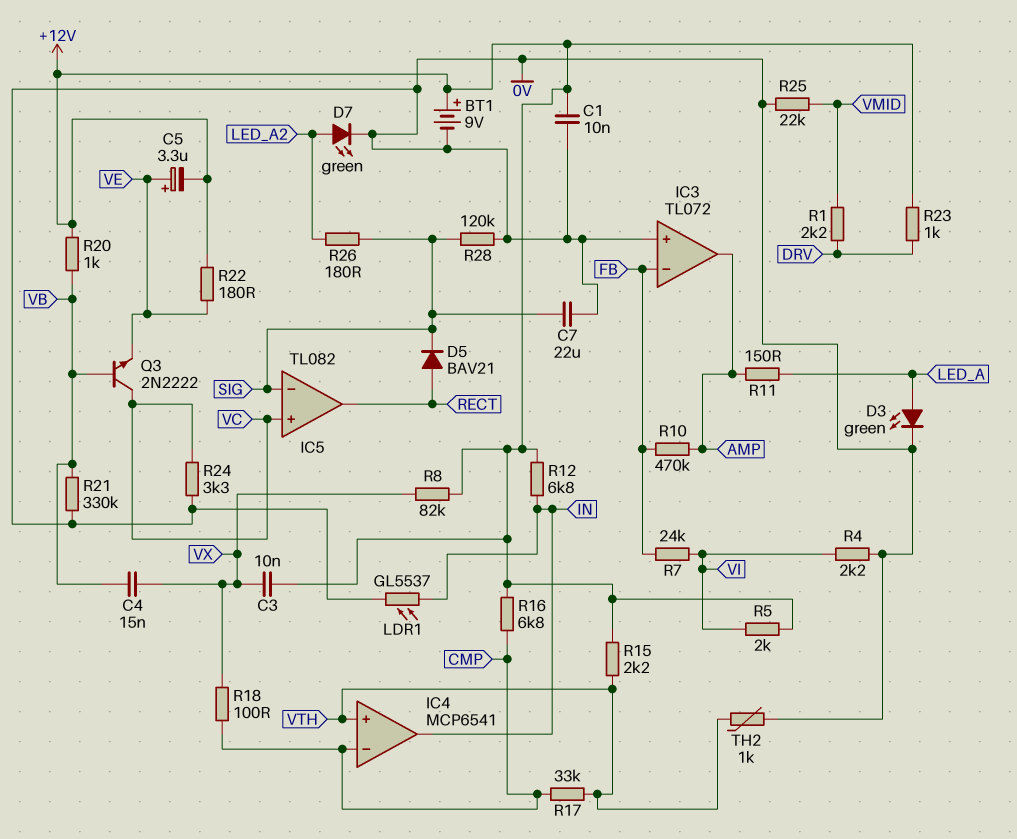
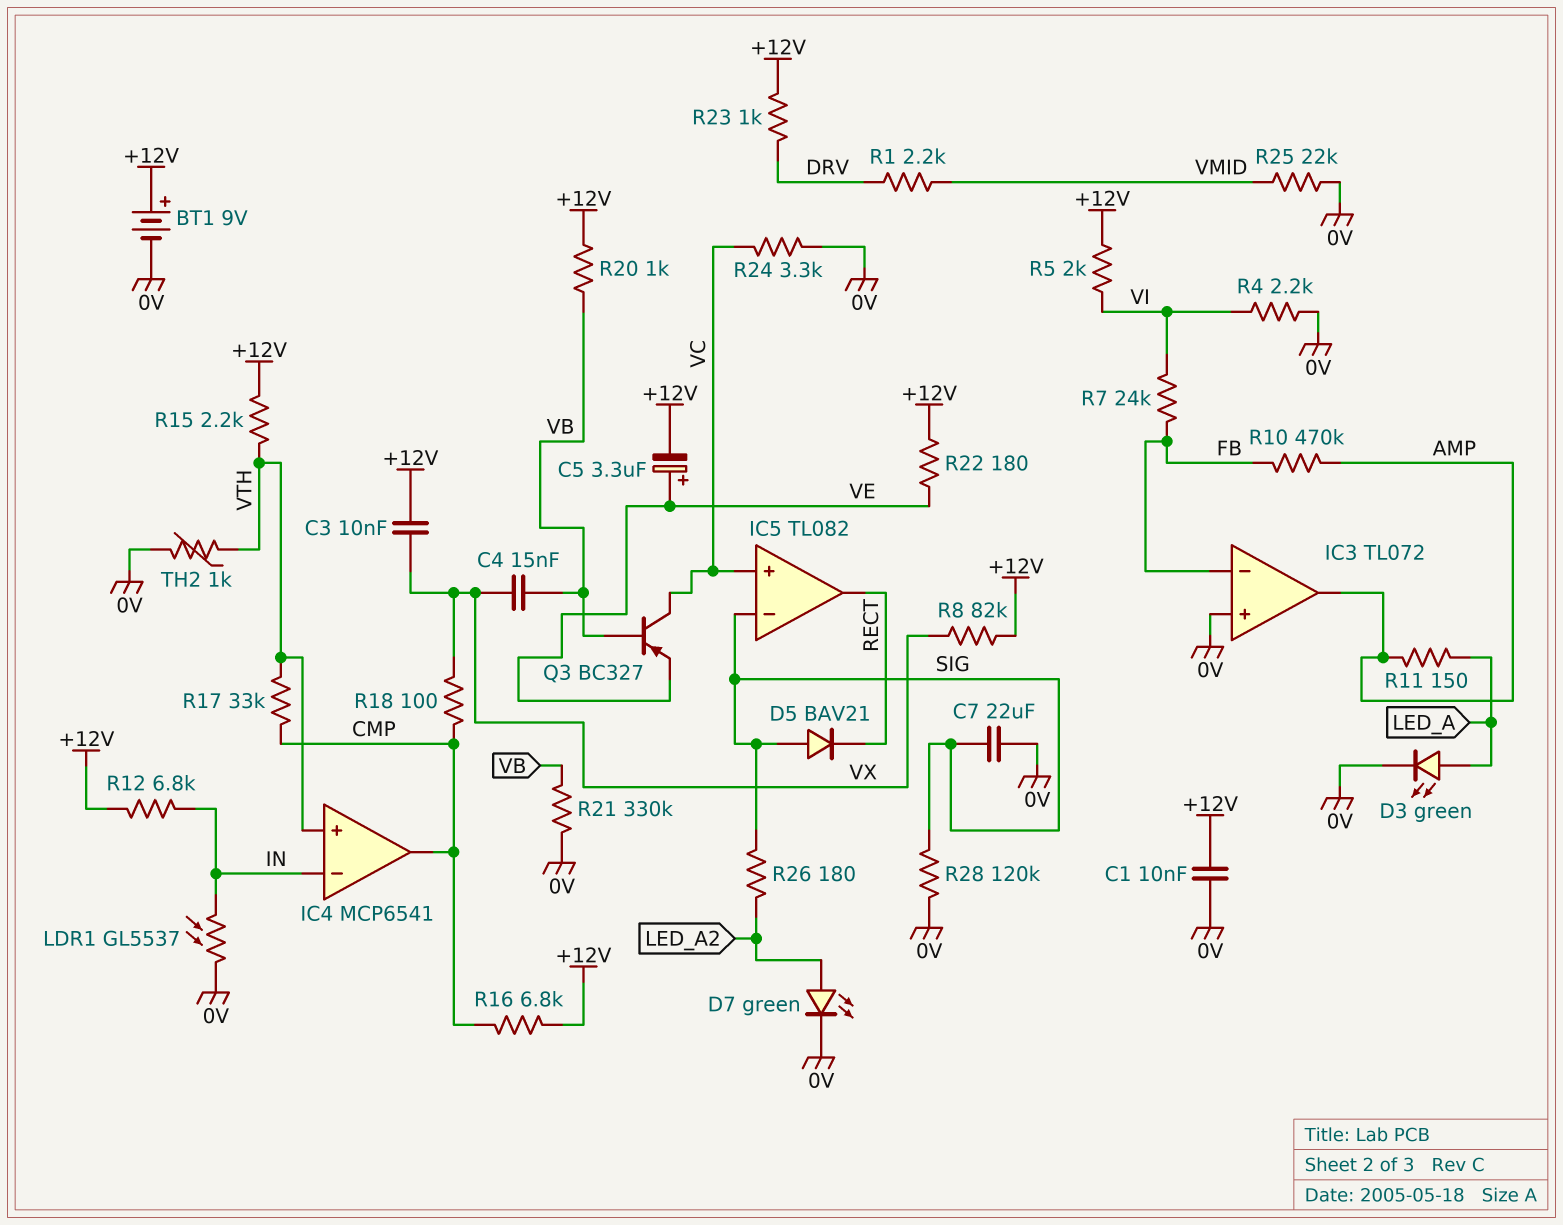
D5: diode BAV21 (A RECT, K SIG) -> diode BAV21 (A SIG, K RECT)
IC4 pin in-: CMP -> IN
IC4 pin out: IN -> CMP
Q3: NPN 2N2222 (B VB, C VC, E VE) -> PNP BC327 (B VB, C VC, E VE)

